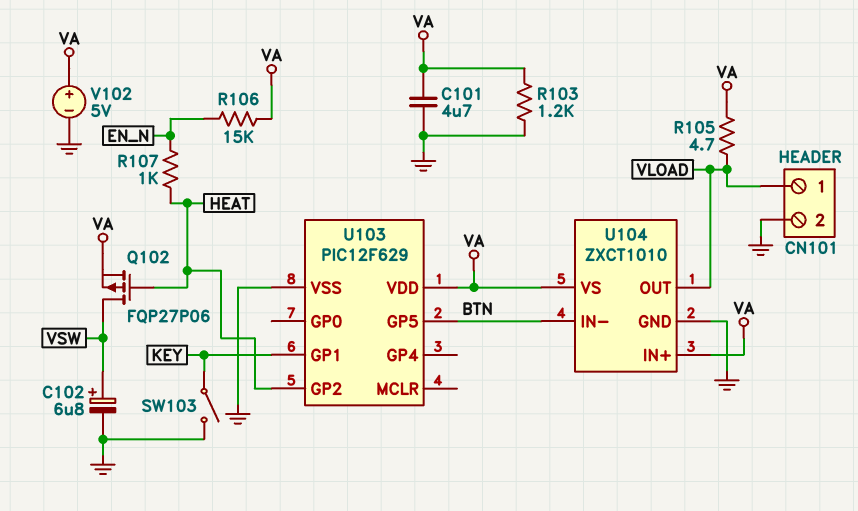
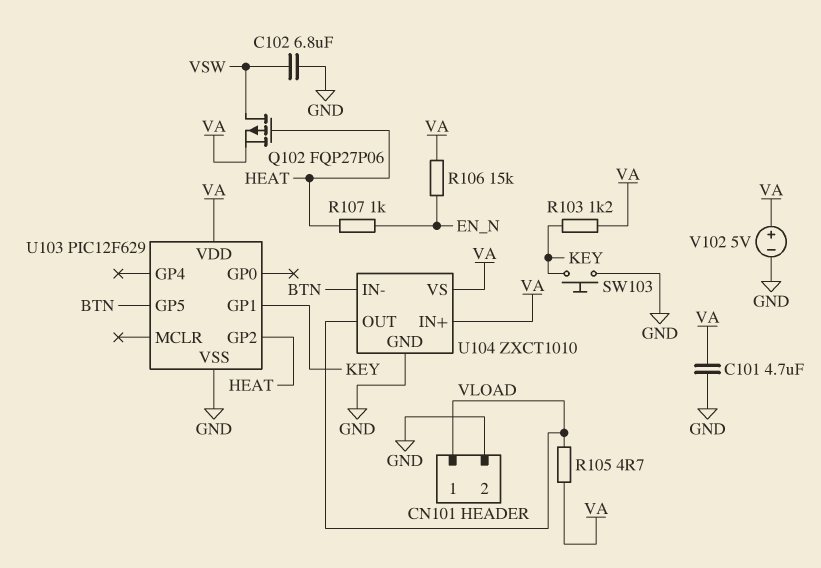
C102: 6.8uF (plus VSW, minus GND) -> 6.8uF (GND, VSW)
R103: 1.2k (GND, VA) -> 1.2k (KEY, VA)
SW103: switch (GND, KEY) -> button (GND, KEY)

